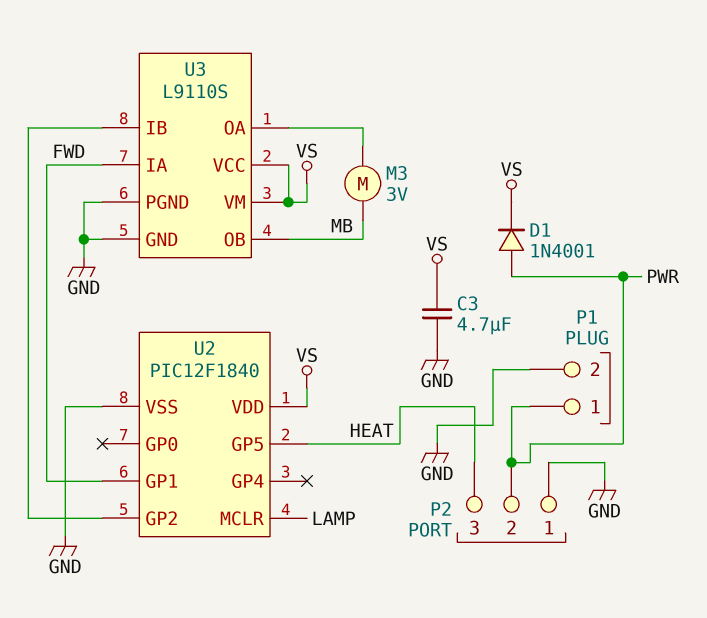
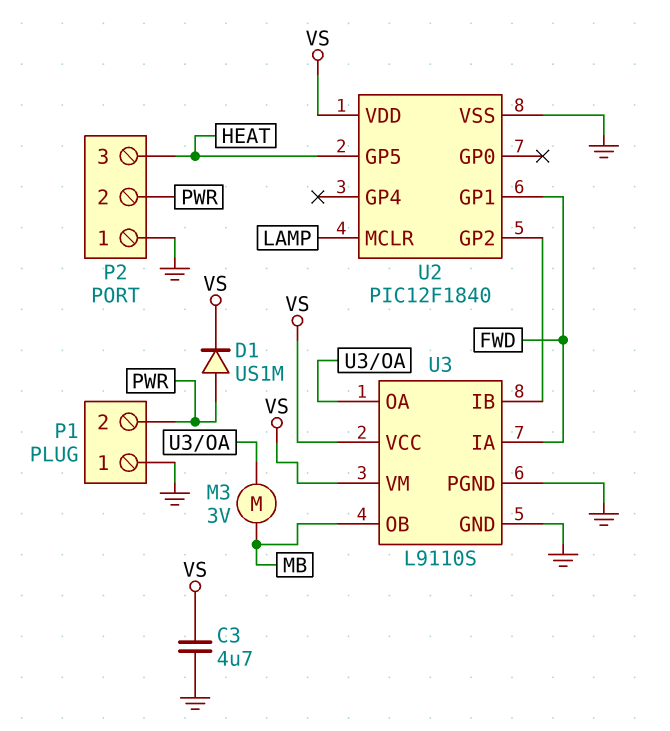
D1: diode 1N4001 (A PWR, K VS) -> diode US1M (A PWR, K VS)
P1 pin 1: PWR -> GND
P1 pin 2: GND -> PWR

